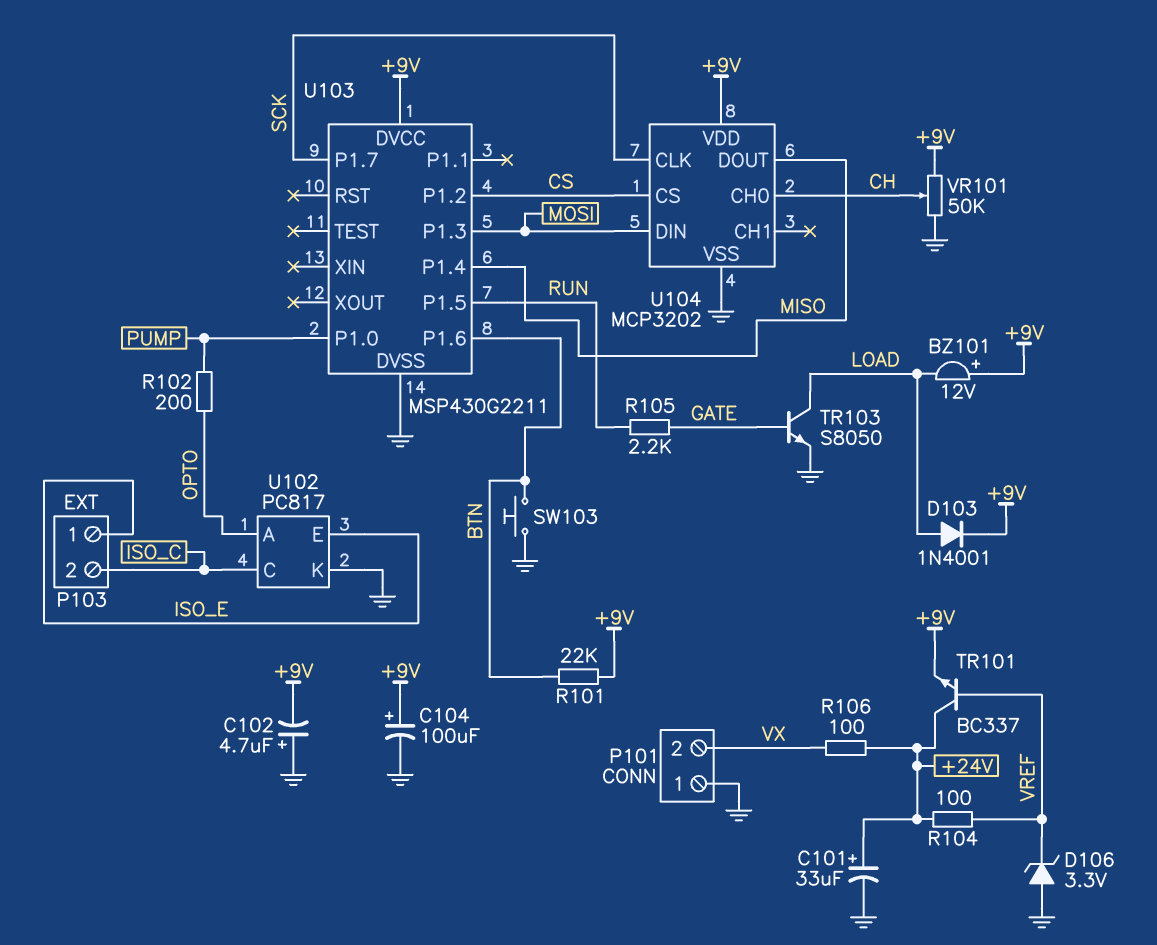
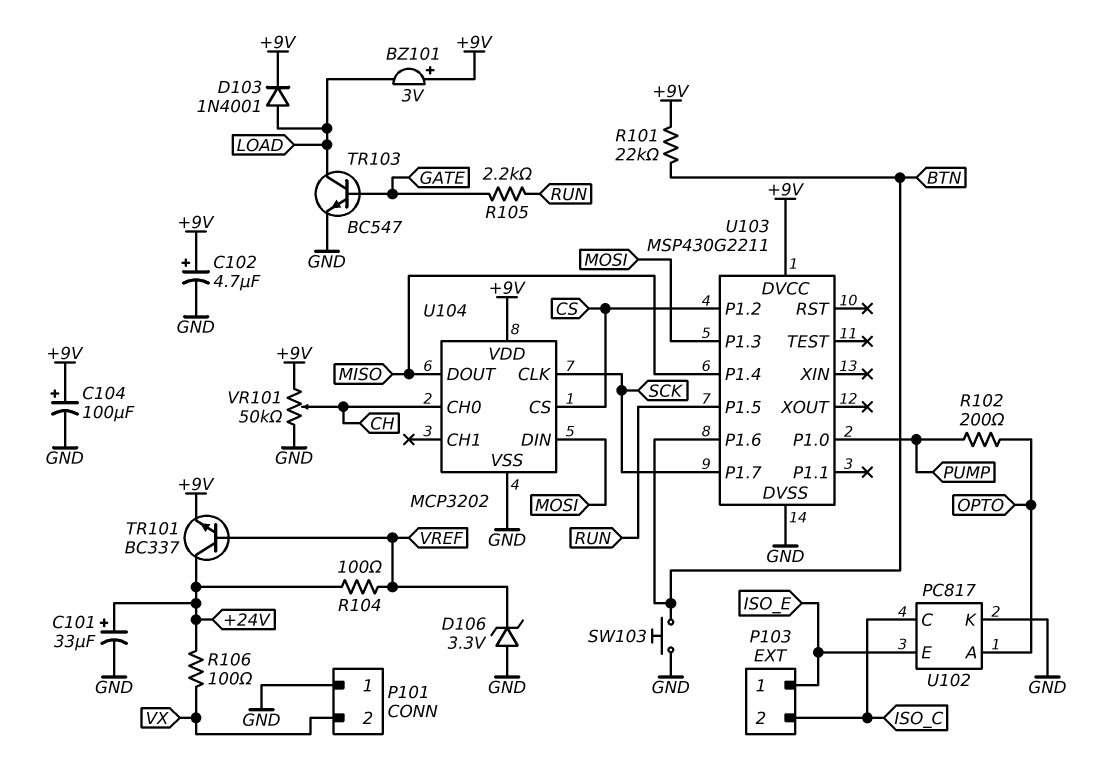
BZ101: buzzer 12V (plus +9V, minus LOAD) -> buzzer 3V (plus +9V, minus LOAD)
C102: 4.7uF (plus GND, minus +9V) -> 4.7uF (plus +9V, minus GND)
TR103: NPN S8050 (B GATE, C LOAD, E GND) -> NPN BC547 (B GATE, C LOAD, E GND)

